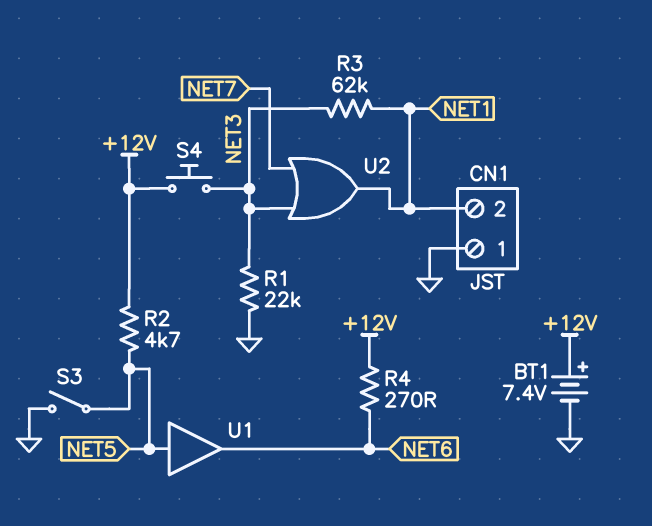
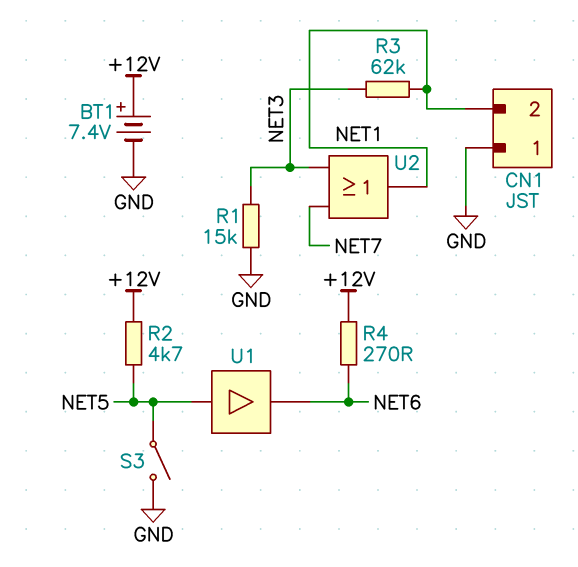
R1: 22k (GND, NET3) -> 15k (GND, NET3)
S4: button (+12V, NET3) -> none

